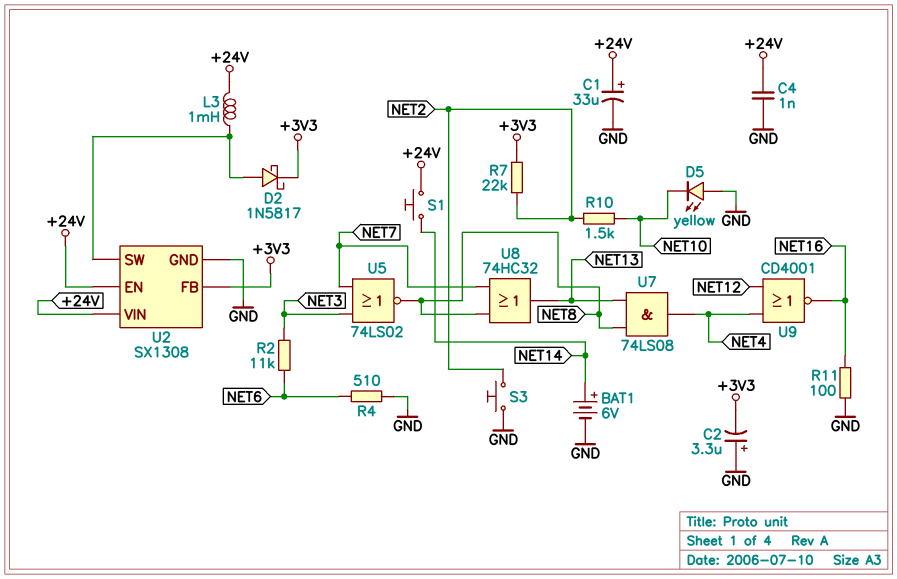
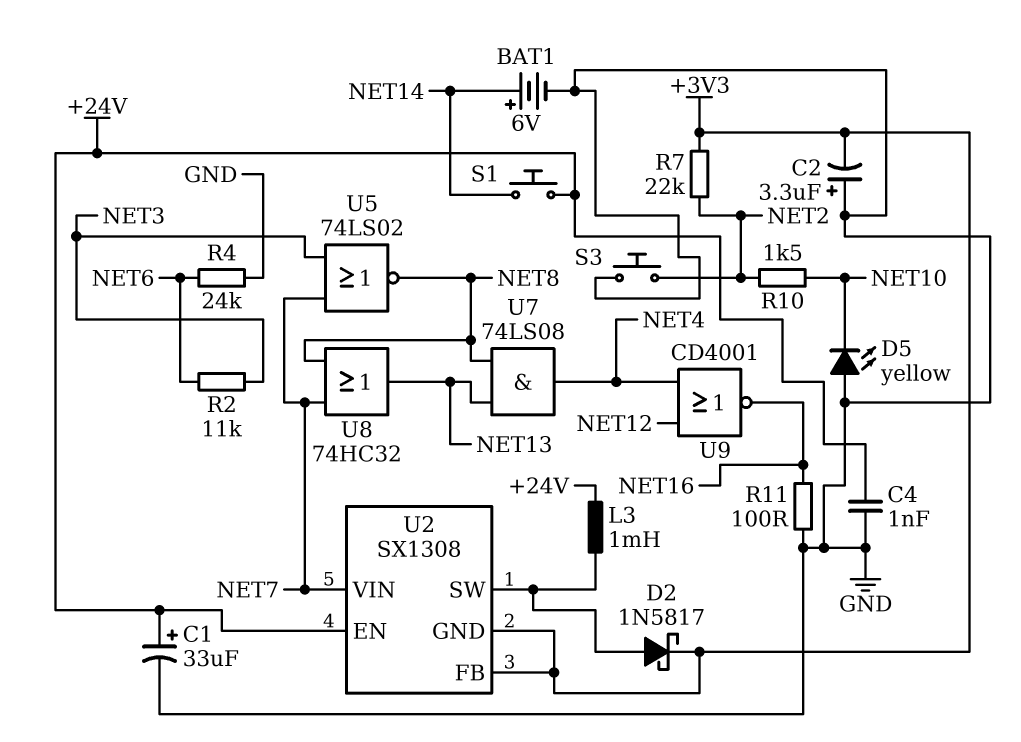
R4: 510 (GND, NET6) -> 24k (GND, NET6)
U2 pin GND: GND -> +3V3
U2 pin VIN: +24V -> NET7

